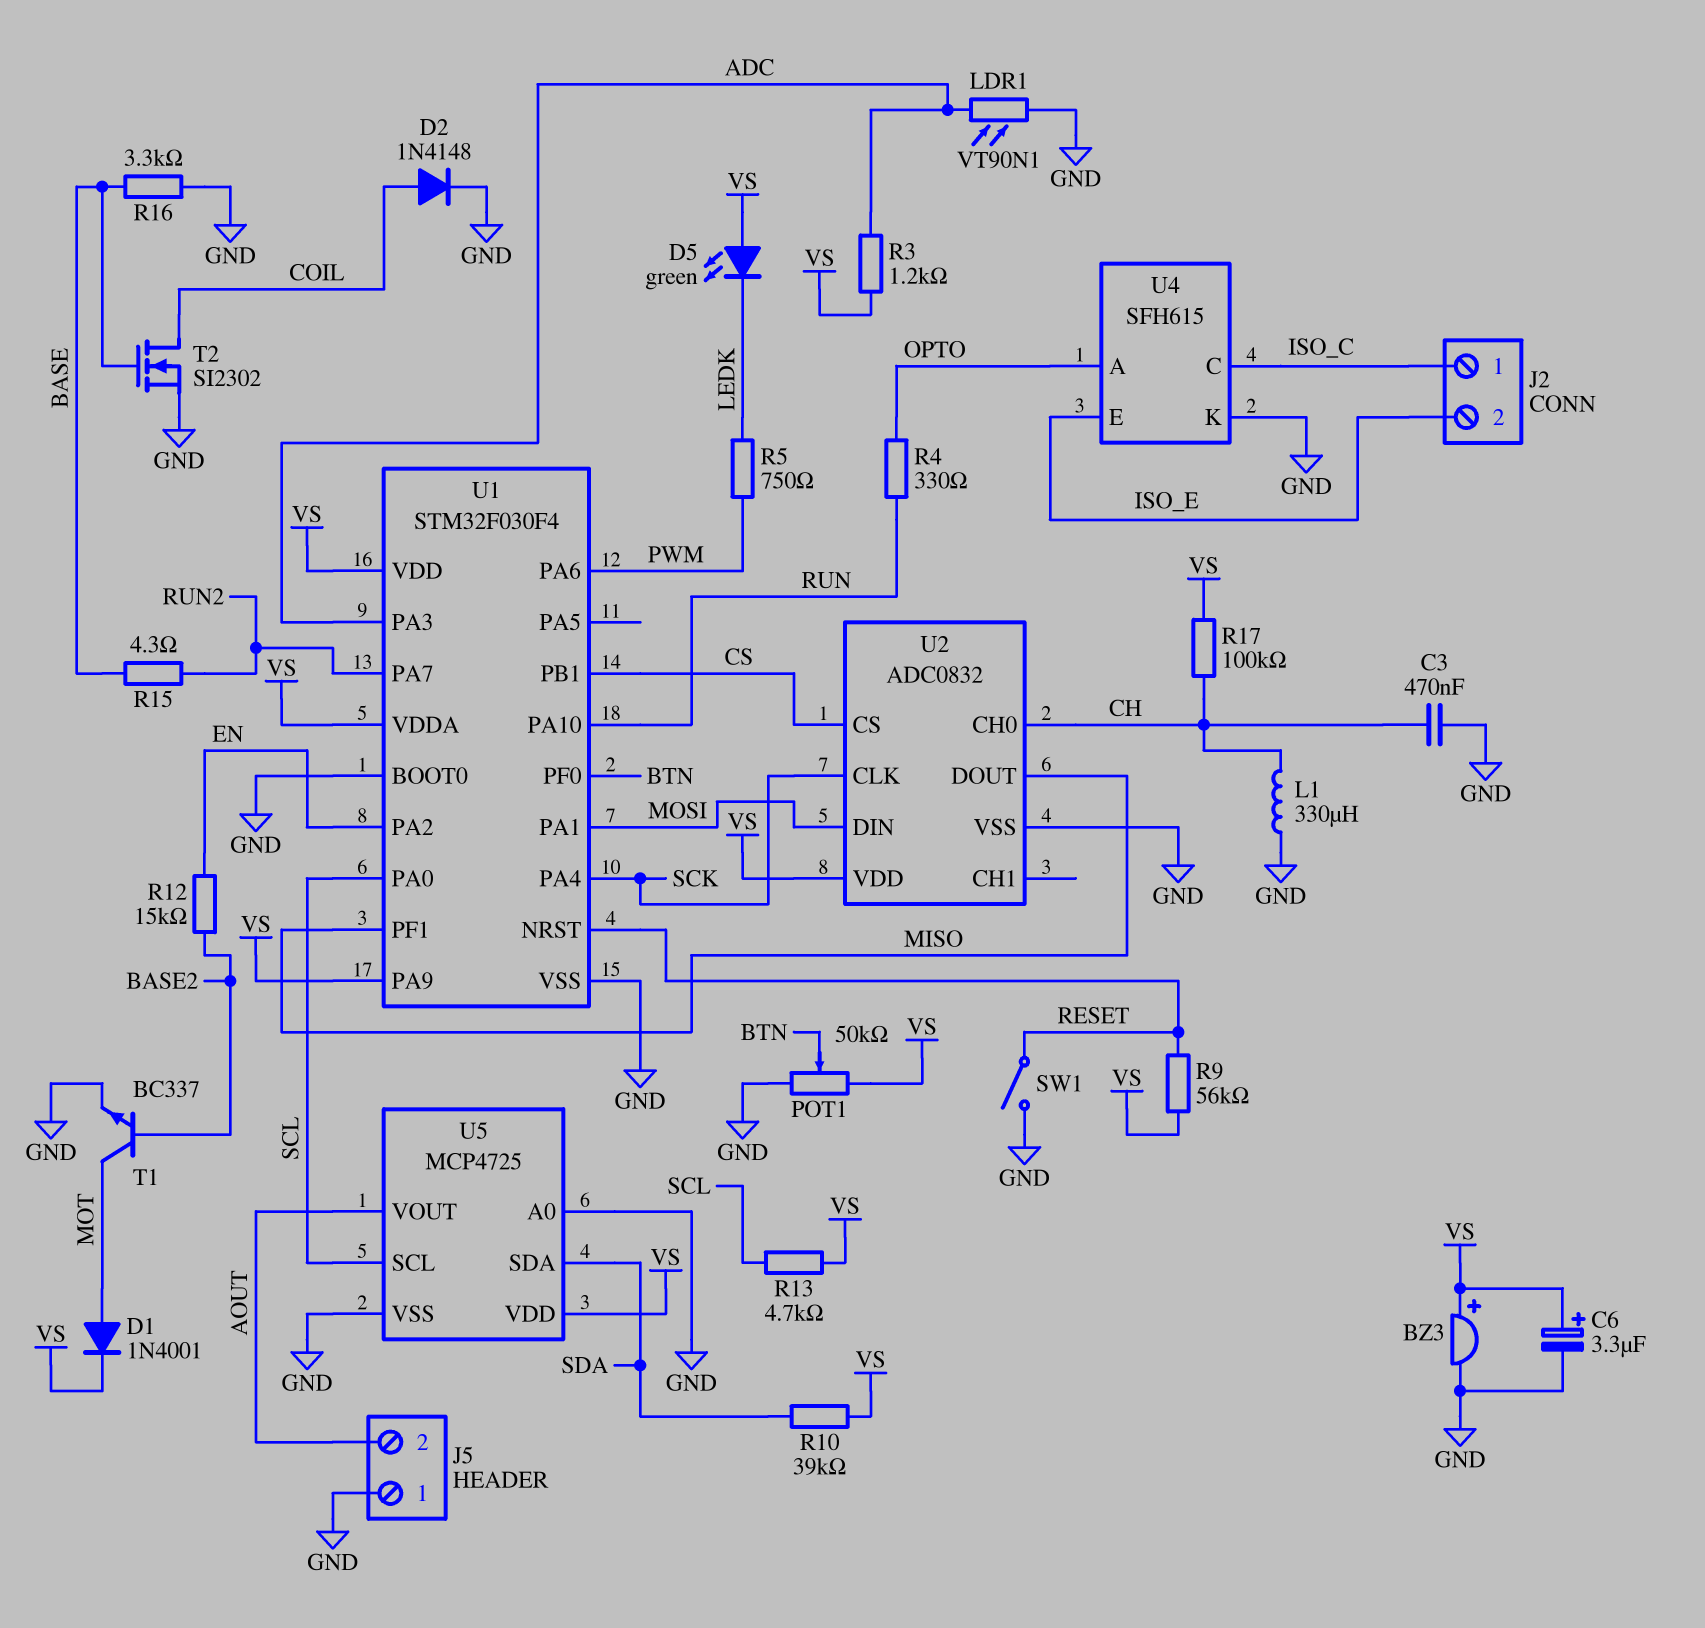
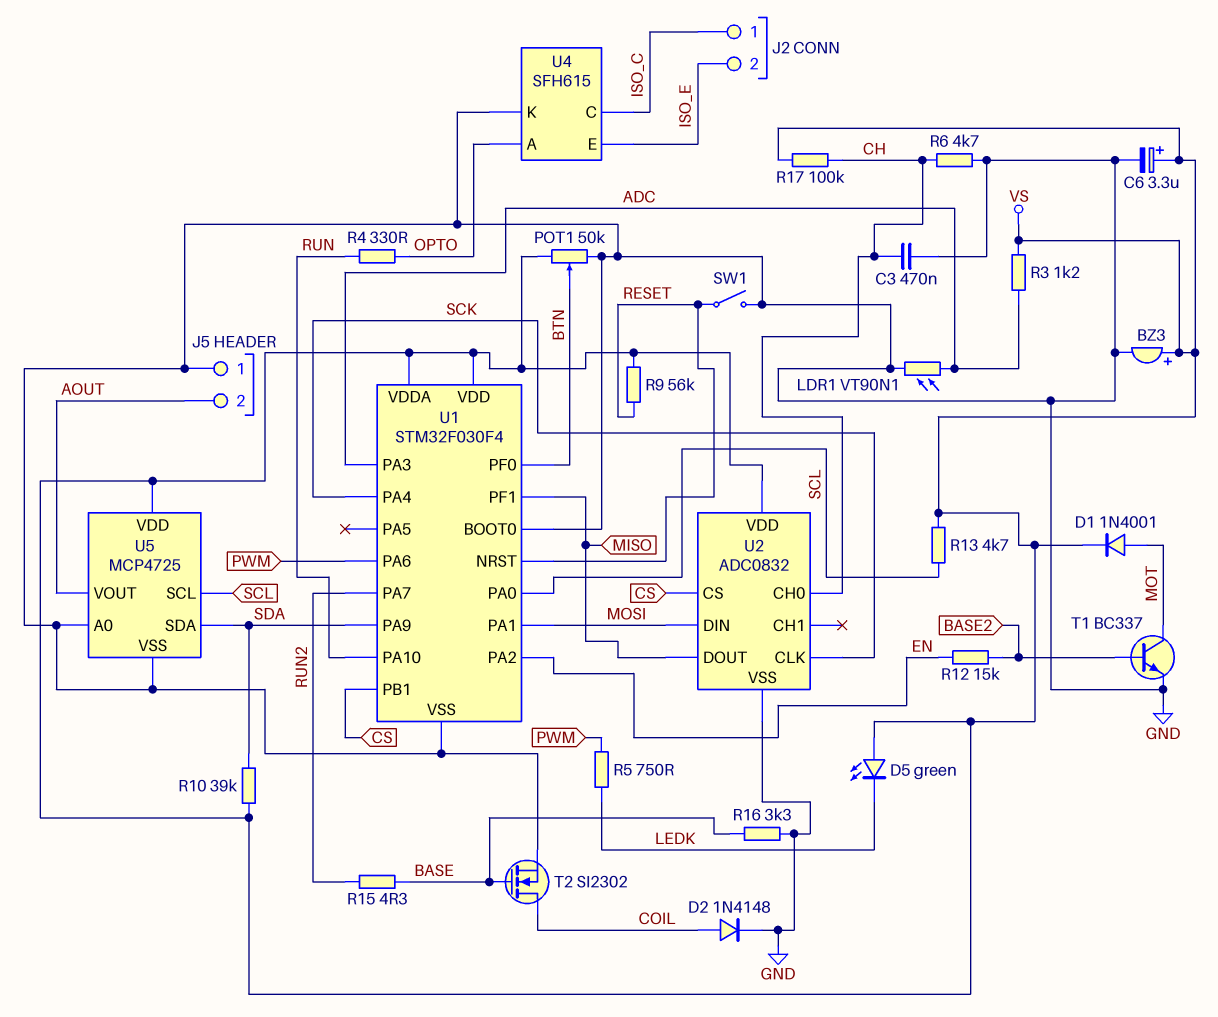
L1: 330uH (CH, GND) -> none
R6: none -> 4.7k (CH, GND)
U1 pin PA9: VS -> SDA

